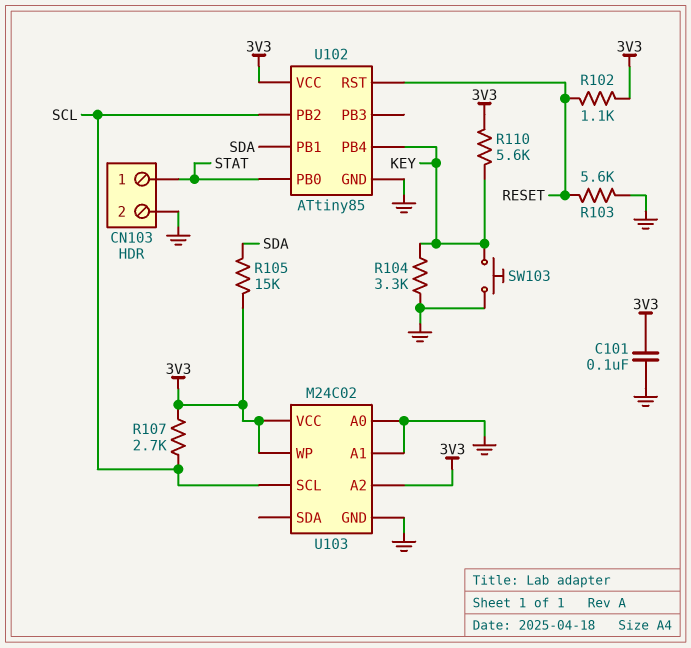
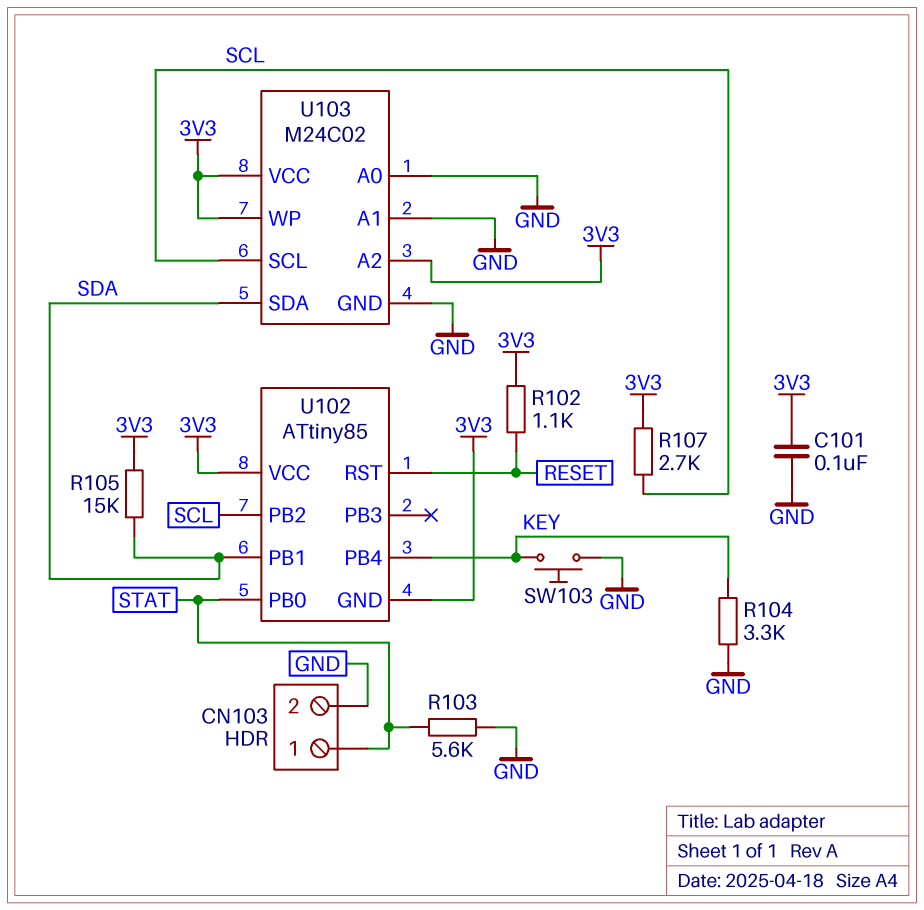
R103: 5.6k (GND, RESET) -> 5.6k (GND, STAT)
R110: 5.6k (3V3, KEY) -> none
U102 pin GND: GND -> 3V3
U103 pin SDA: none -> SDA

